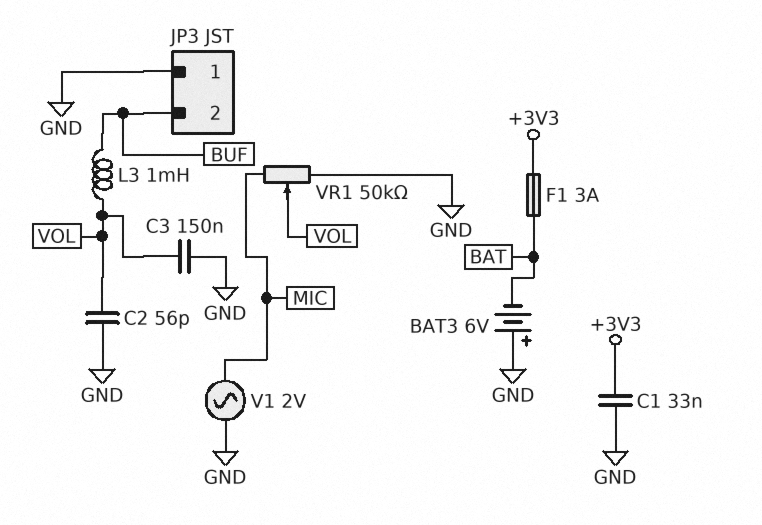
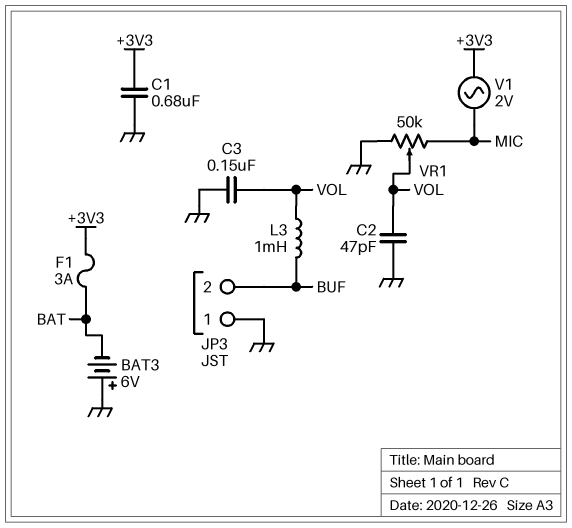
C1: 33nF (+3V3, GND) -> 680nF (+3V3, GND)
C2: 56pF (GND, VOL) -> 47pF (GND, VOL)
V1: AC 2V (GND, MIC) -> AC 2V (+3V3, MIC)

